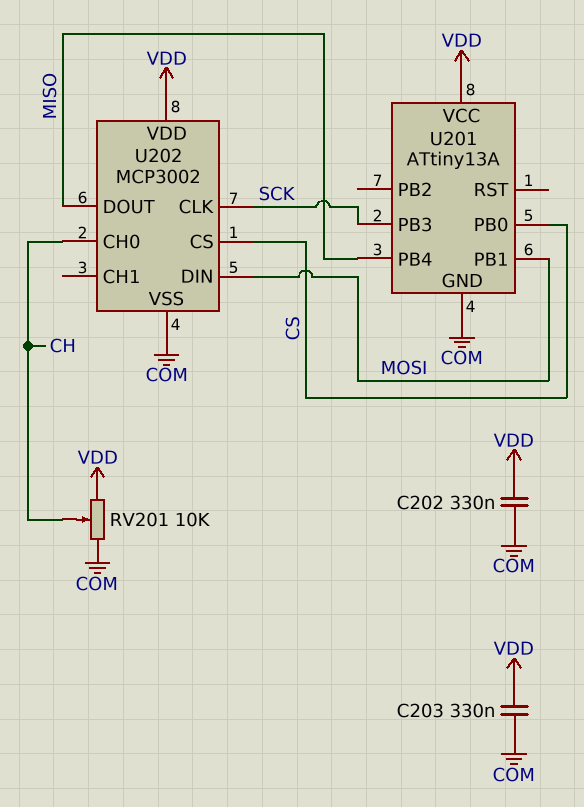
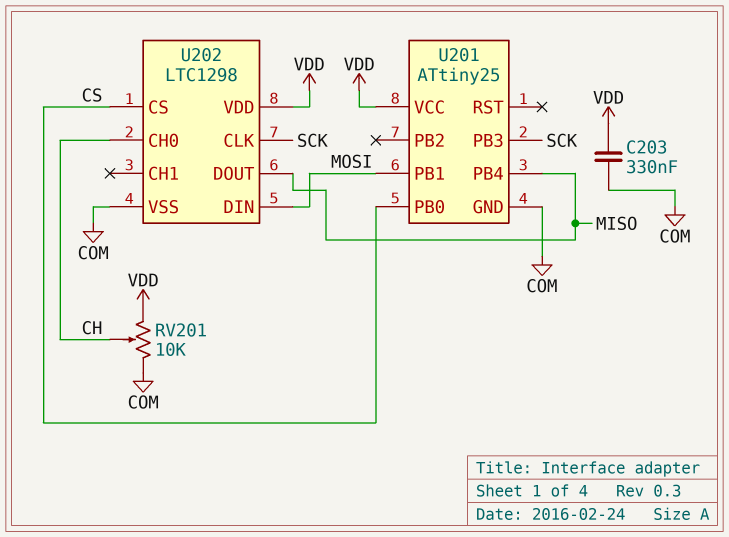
C202: 330nF (COM, VDD) -> none
U201: ATtiny13A -> ATtiny25
U202: MCP3002 -> LTC1298

